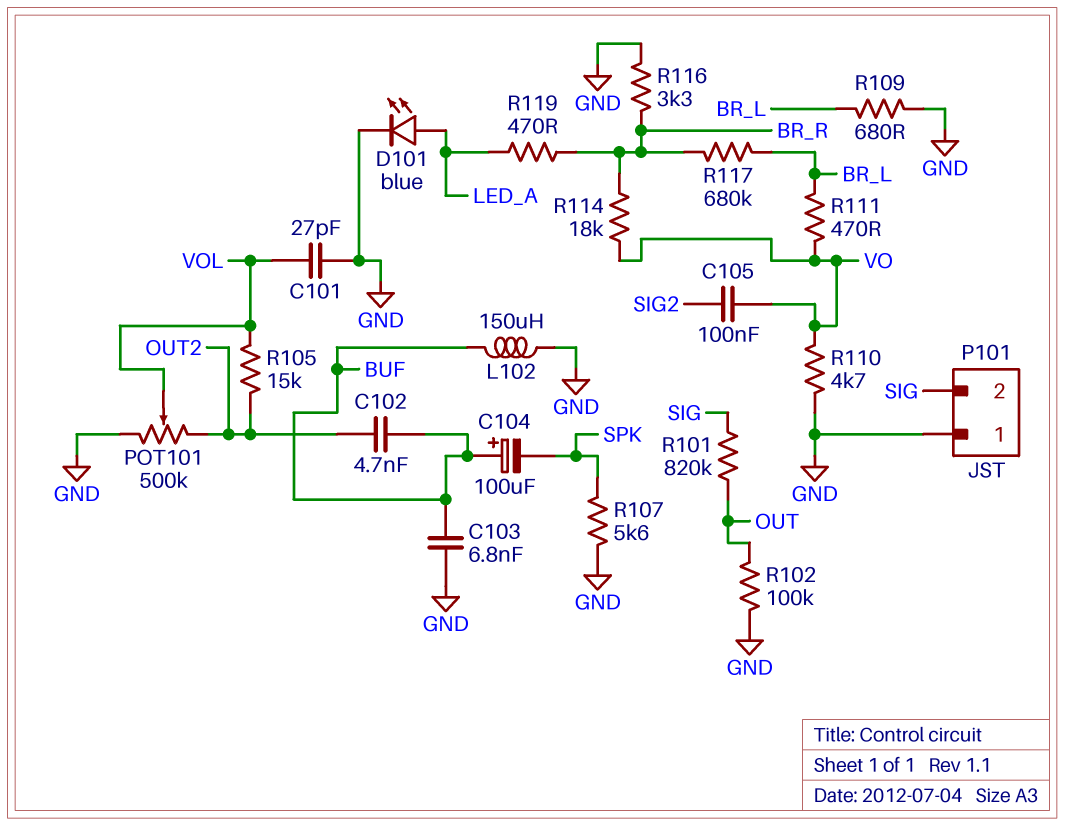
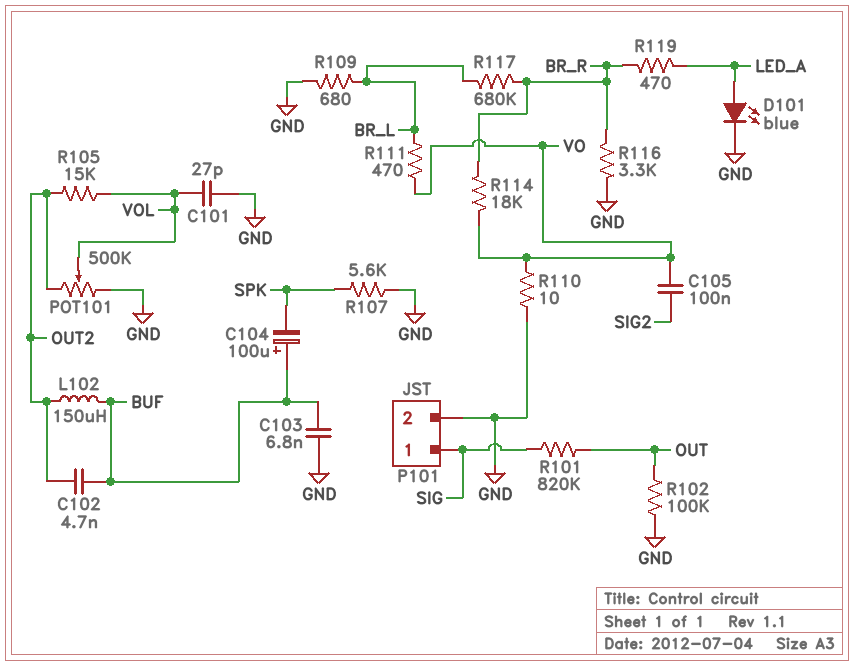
L102: 150uH (BUF, GND) -> 150uH (BUF, OUT2)
P101 pin 1: GND -> SIG
P101 pin 2: SIG -> GND
R110: 4.7k (GND, VO) -> 10 (GND, VO)

